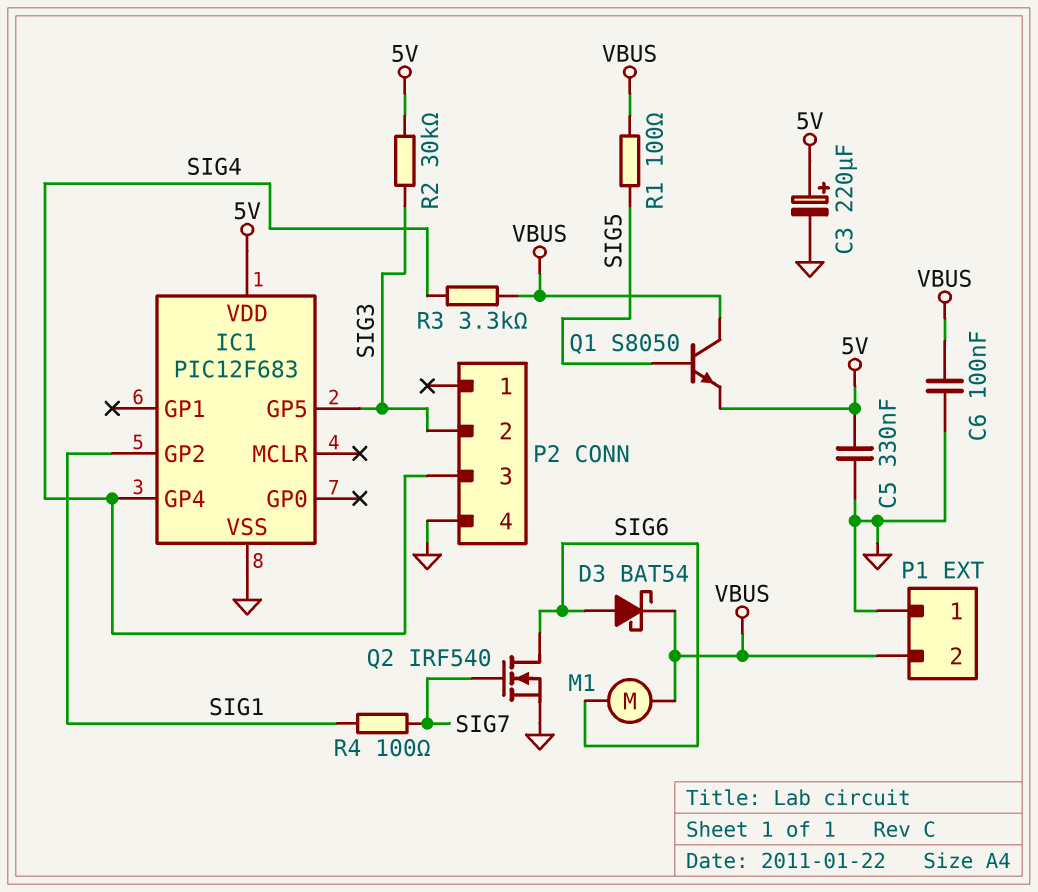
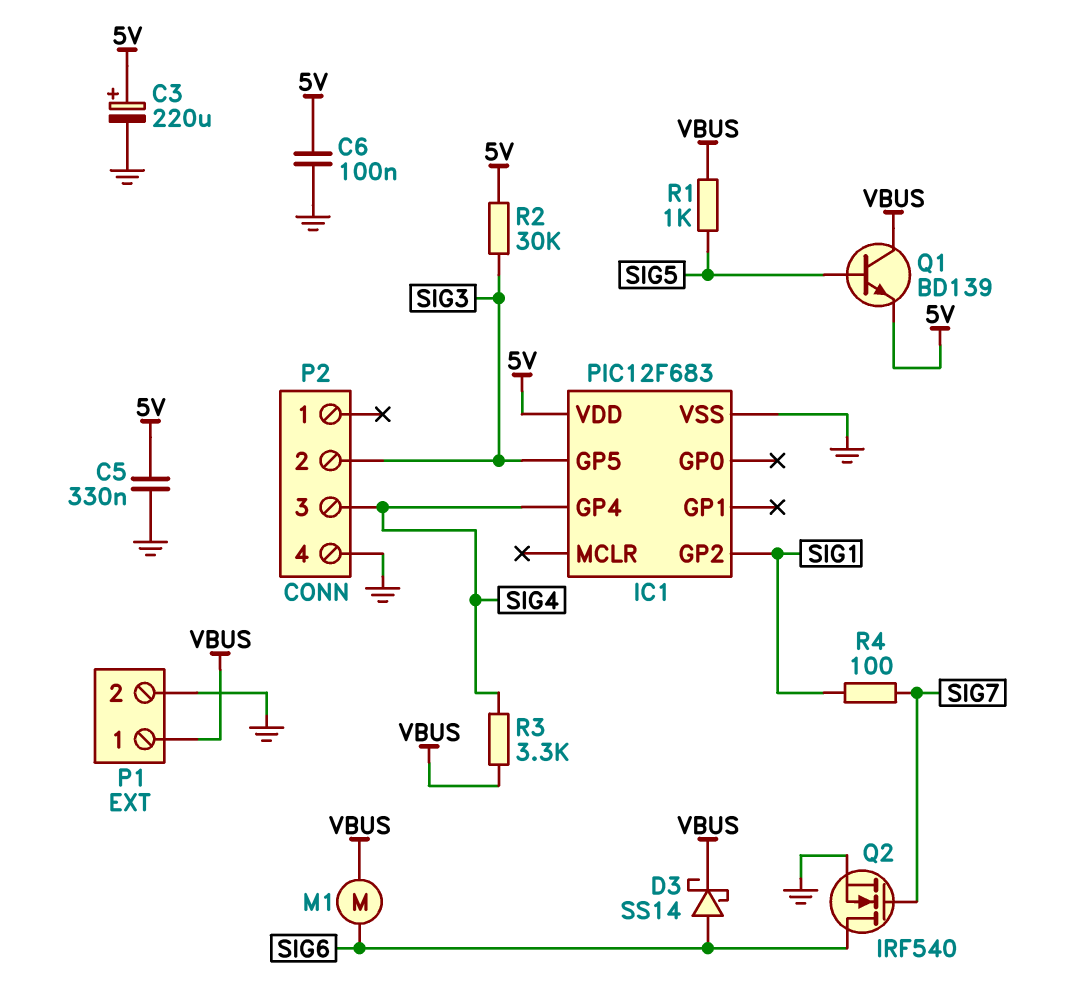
C6: 100nF (GND, VBUS) -> 100nF (5V, GND)
D3: schottky BAT54 (A SIG6, K VBUS) -> schottky SS14 (A SIG6, K VBUS)
P1 pin 1: GND -> VBUS
P1 pin 2: VBUS -> GND
Q1: NPN S8050 (B SIG5, C VBUS, E 5V) -> NPN BD139 (B SIG5, C VBUS, E 5V)
R1: 100 (SIG5, VBUS) -> 1k (SIG5, VBUS)

